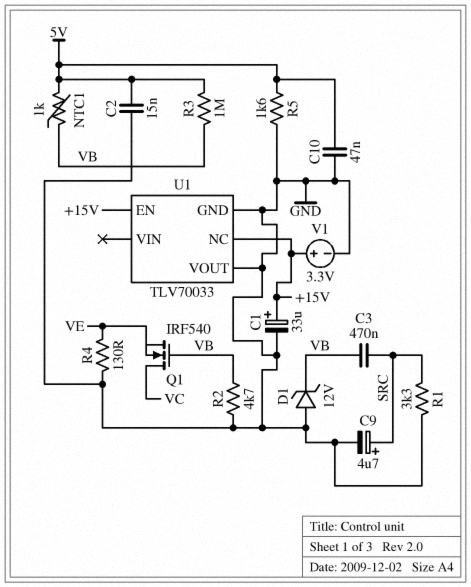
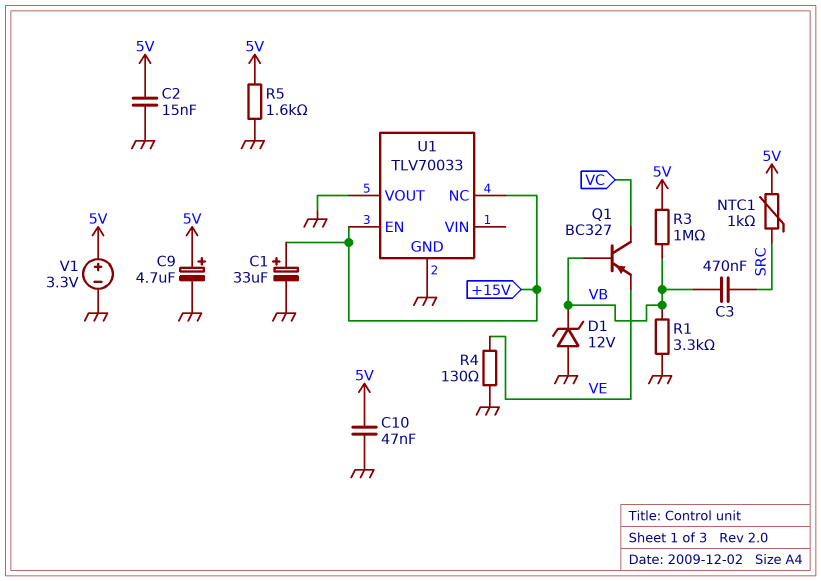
C9: 4.7uF (plus SRC, minus GND) -> 4.7uF (plus 5V, minus GND)
NTC1: 1k (5V, VB) -> 1k (5V, SRC)
Q1: NMOS IRF540 (G VB, D VC, S VE) -> PNP BC327 (B VB, C VC, E VE)
R1: 3.3k (GND, SRC) -> 3.3k (GND, VB)
R2: 4.7k (GND, VB) -> none
V1: 3.3V (plus +15V, minus GND) -> 3.3V (plus 5V, minus GND)

